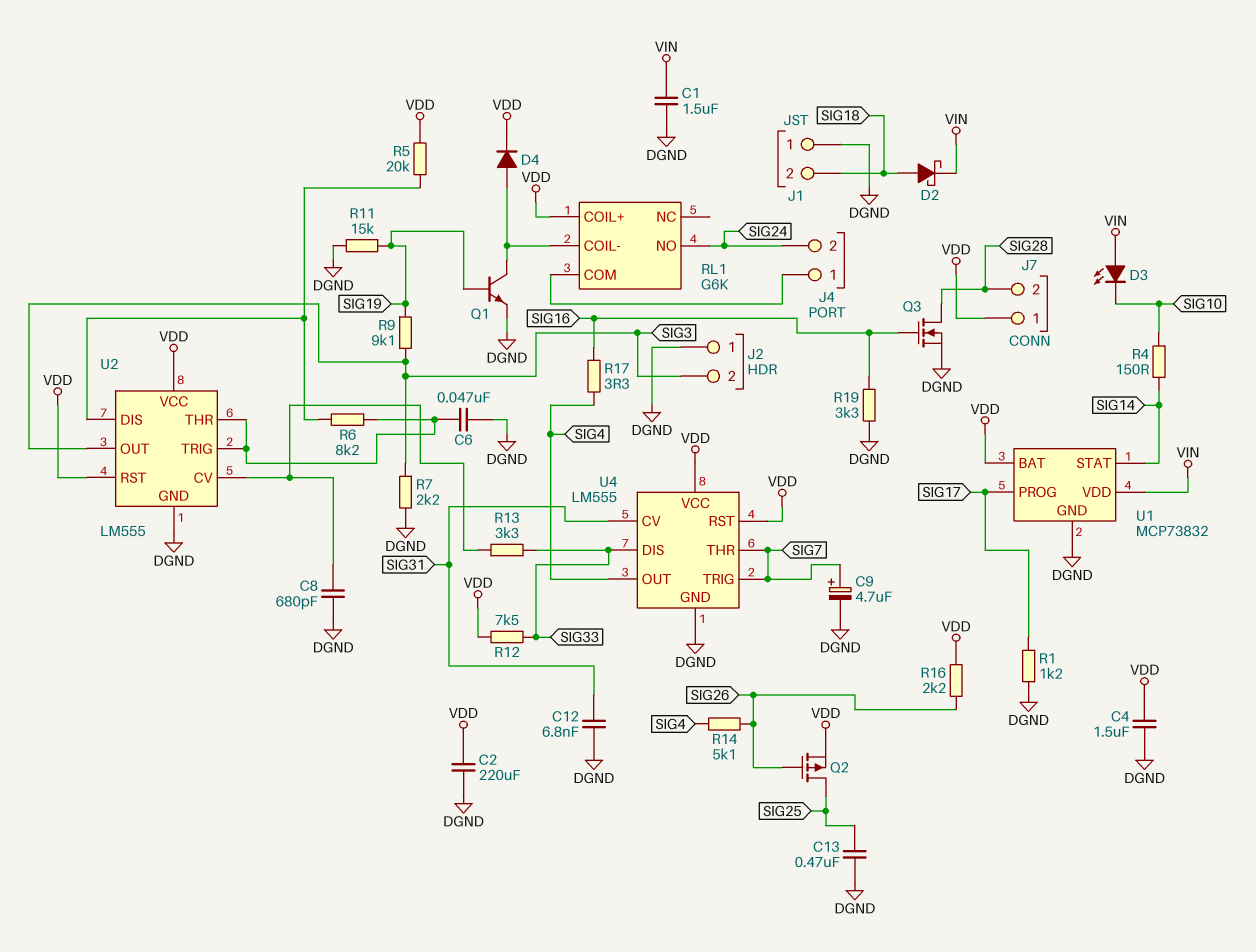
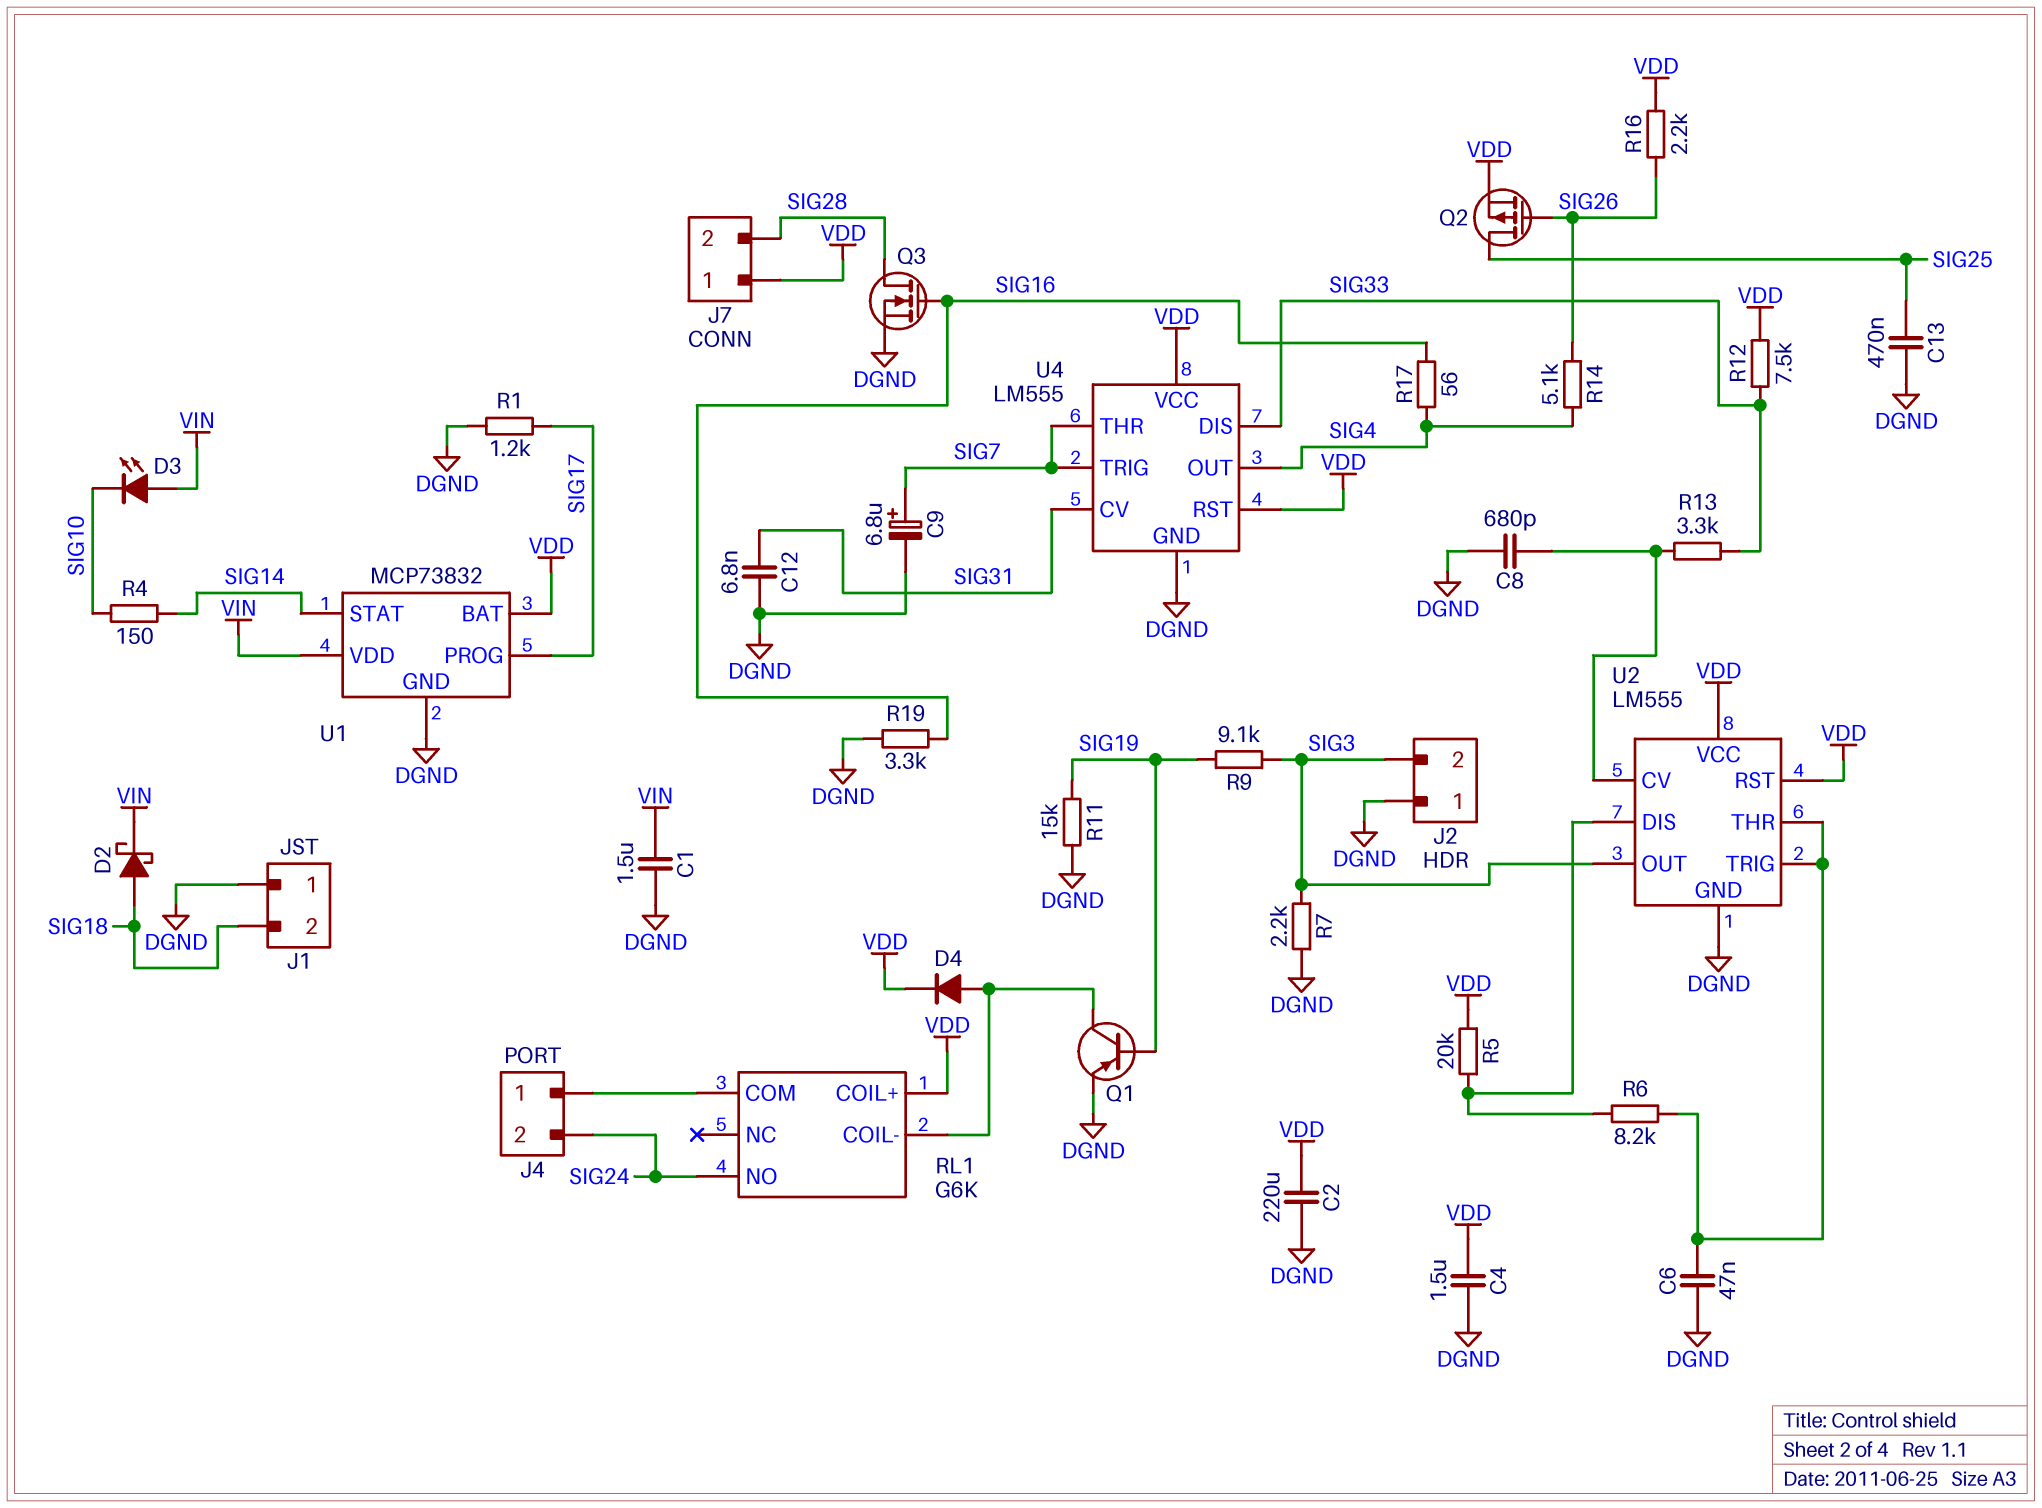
C9: 4.7uF (plus SIG7, minus DGND) -> 6.8uF (plus SIG7, minus DGND)
Q1: NPN (B SIG19, C RL1/COIL-, E DGND) -> PNP (B SIG19, C RL1/COIL-, E DGND)
R17: 3.3 (SIG4, SIG16) -> 56 (SIG4, SIG16)

